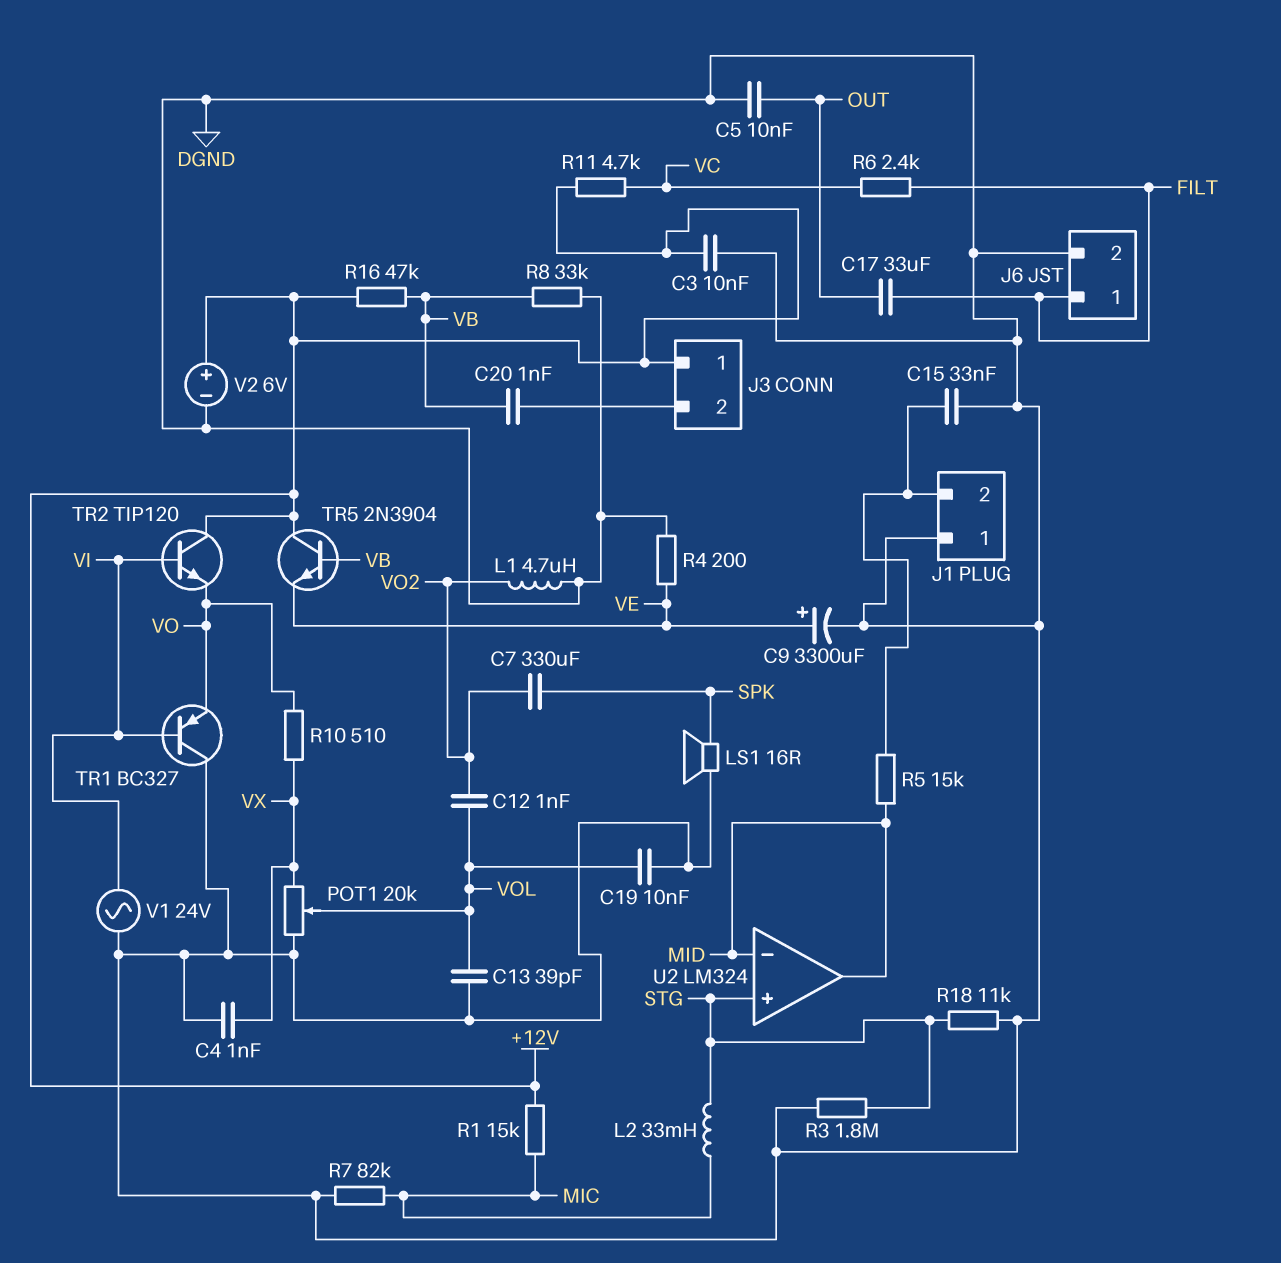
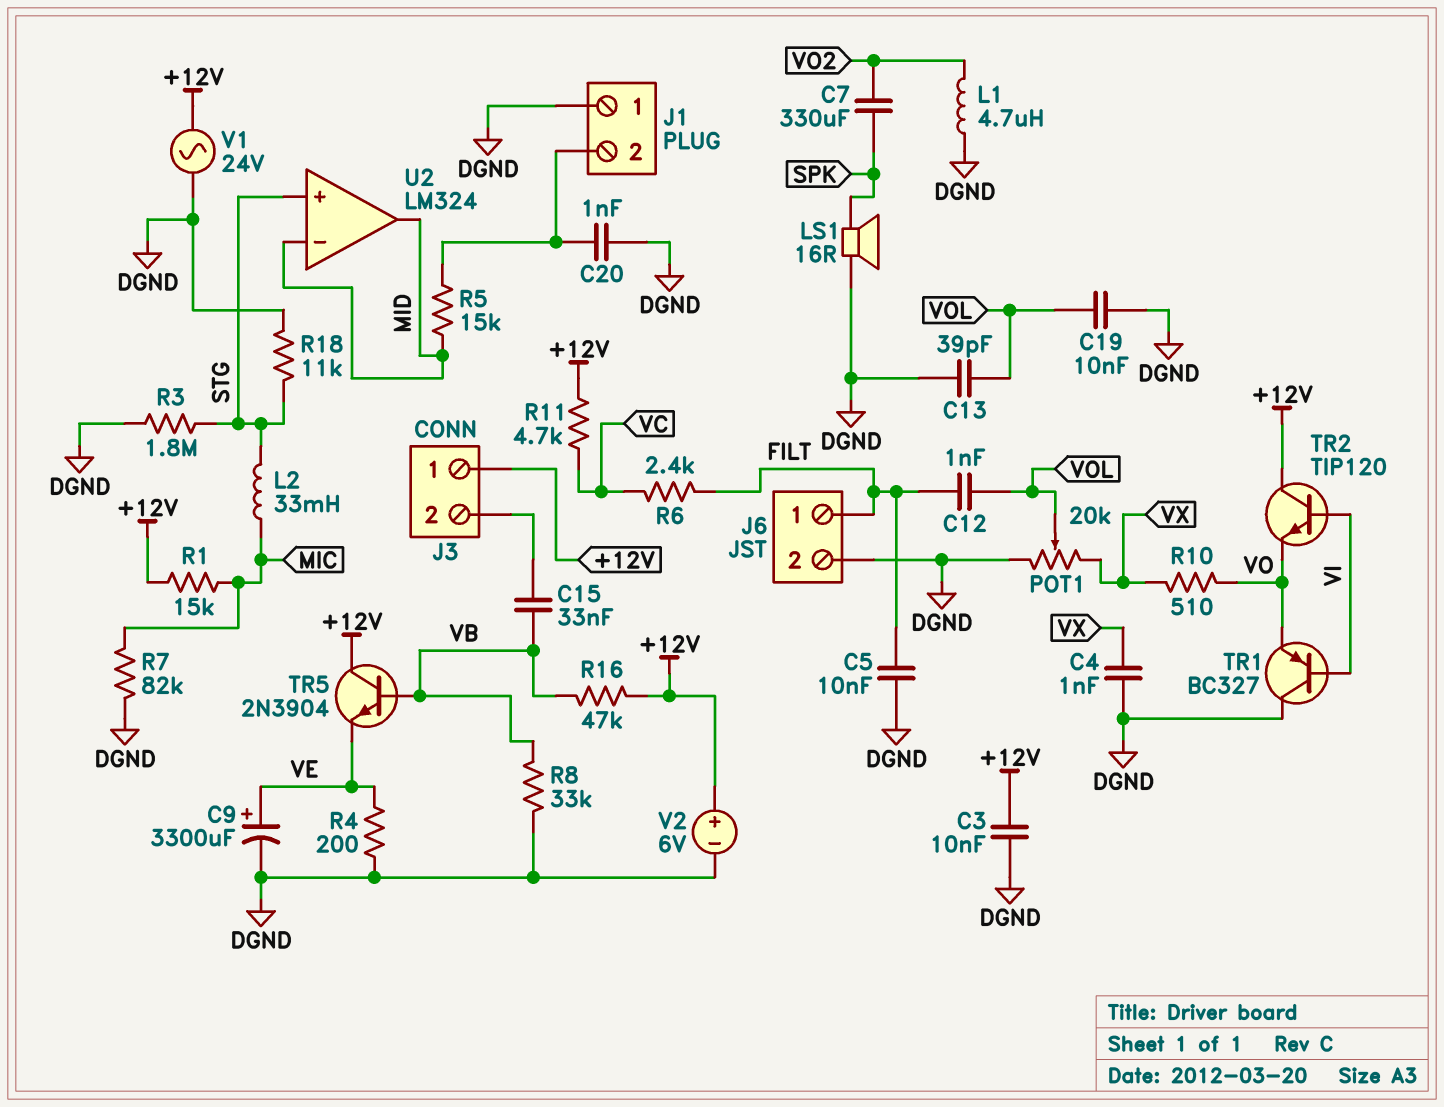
C5: 10nF (DGND, OUT) -> 10nF (DGND, FILT)
C12: 1nF (VO2, VOL) -> 1nF (FILT, VOL)
C15: 33nF (DGND, J1/2) -> 33nF (J3/2, VB)
C17: 33uF (FILT, OUT) -> none
C20: 1nF (J3/2, VB) -> 1nF (DGND, J1/2)
V1: AC 24V (DGND, VI) -> AC 24V (+12V, DGND)

